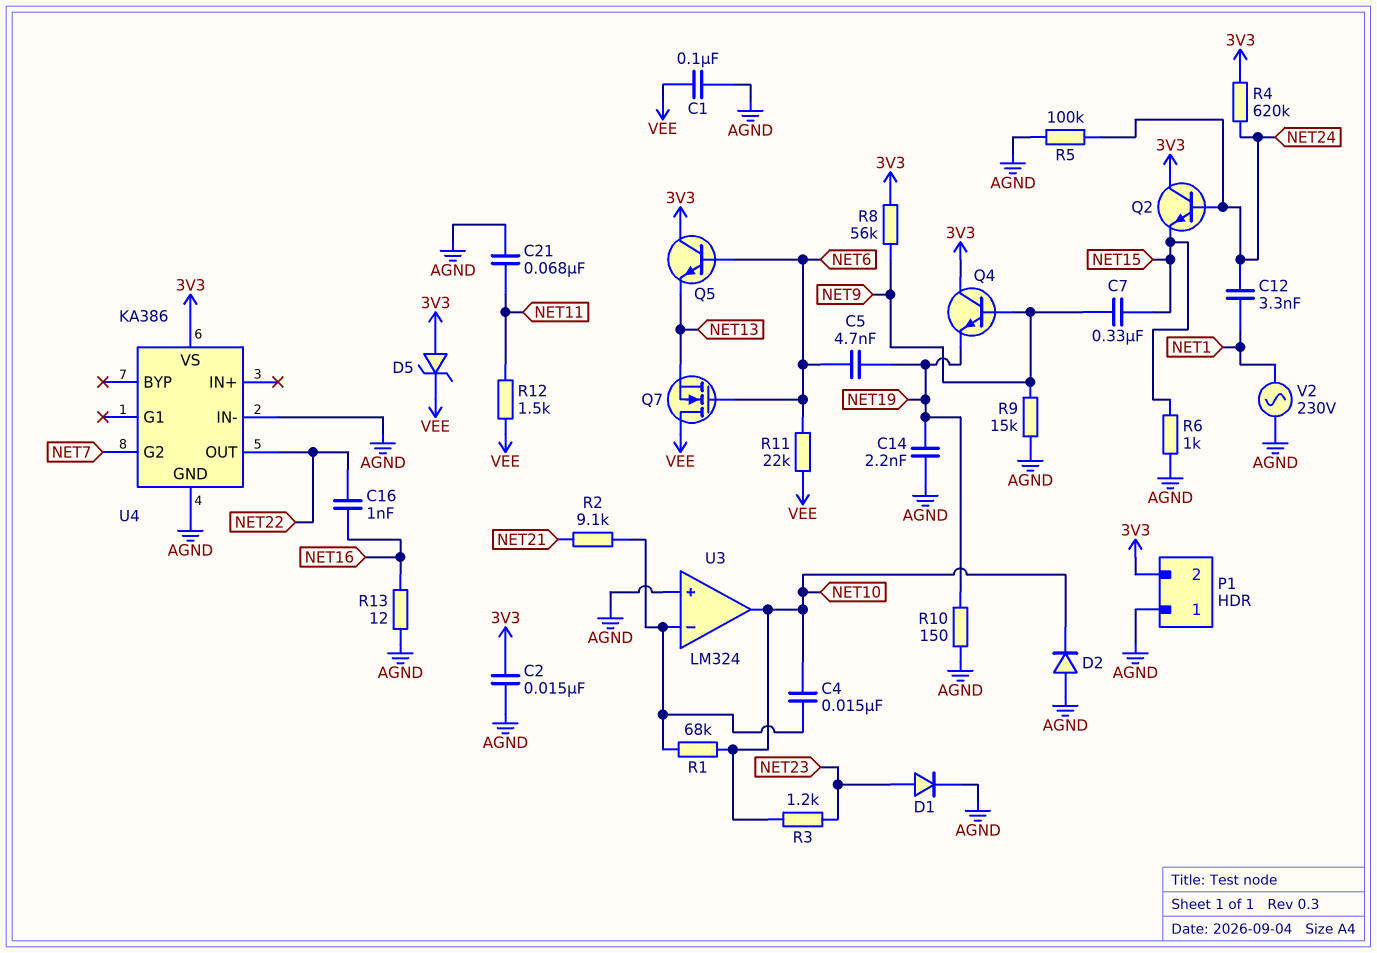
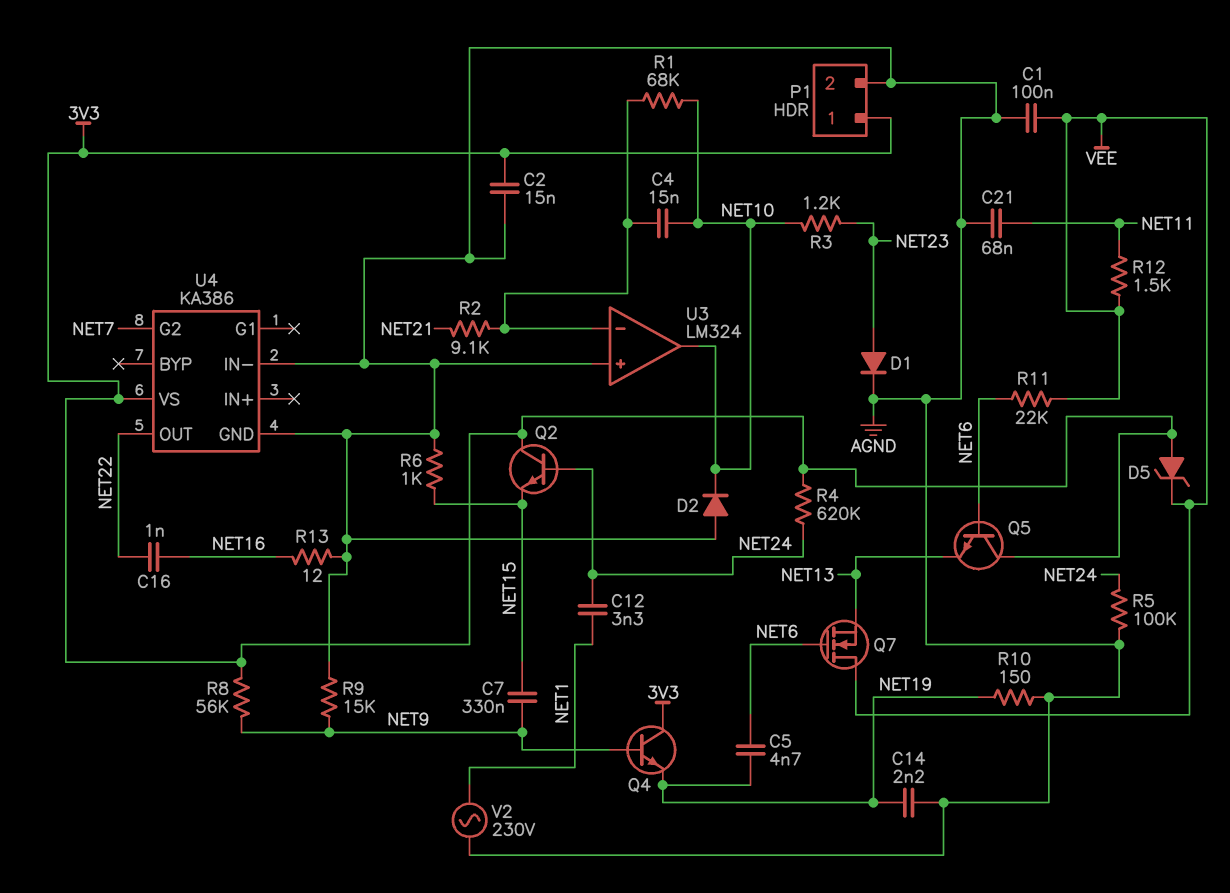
P1 pin 1: AGND -> 3V3
P1 pin 2: 3V3 -> AGND

